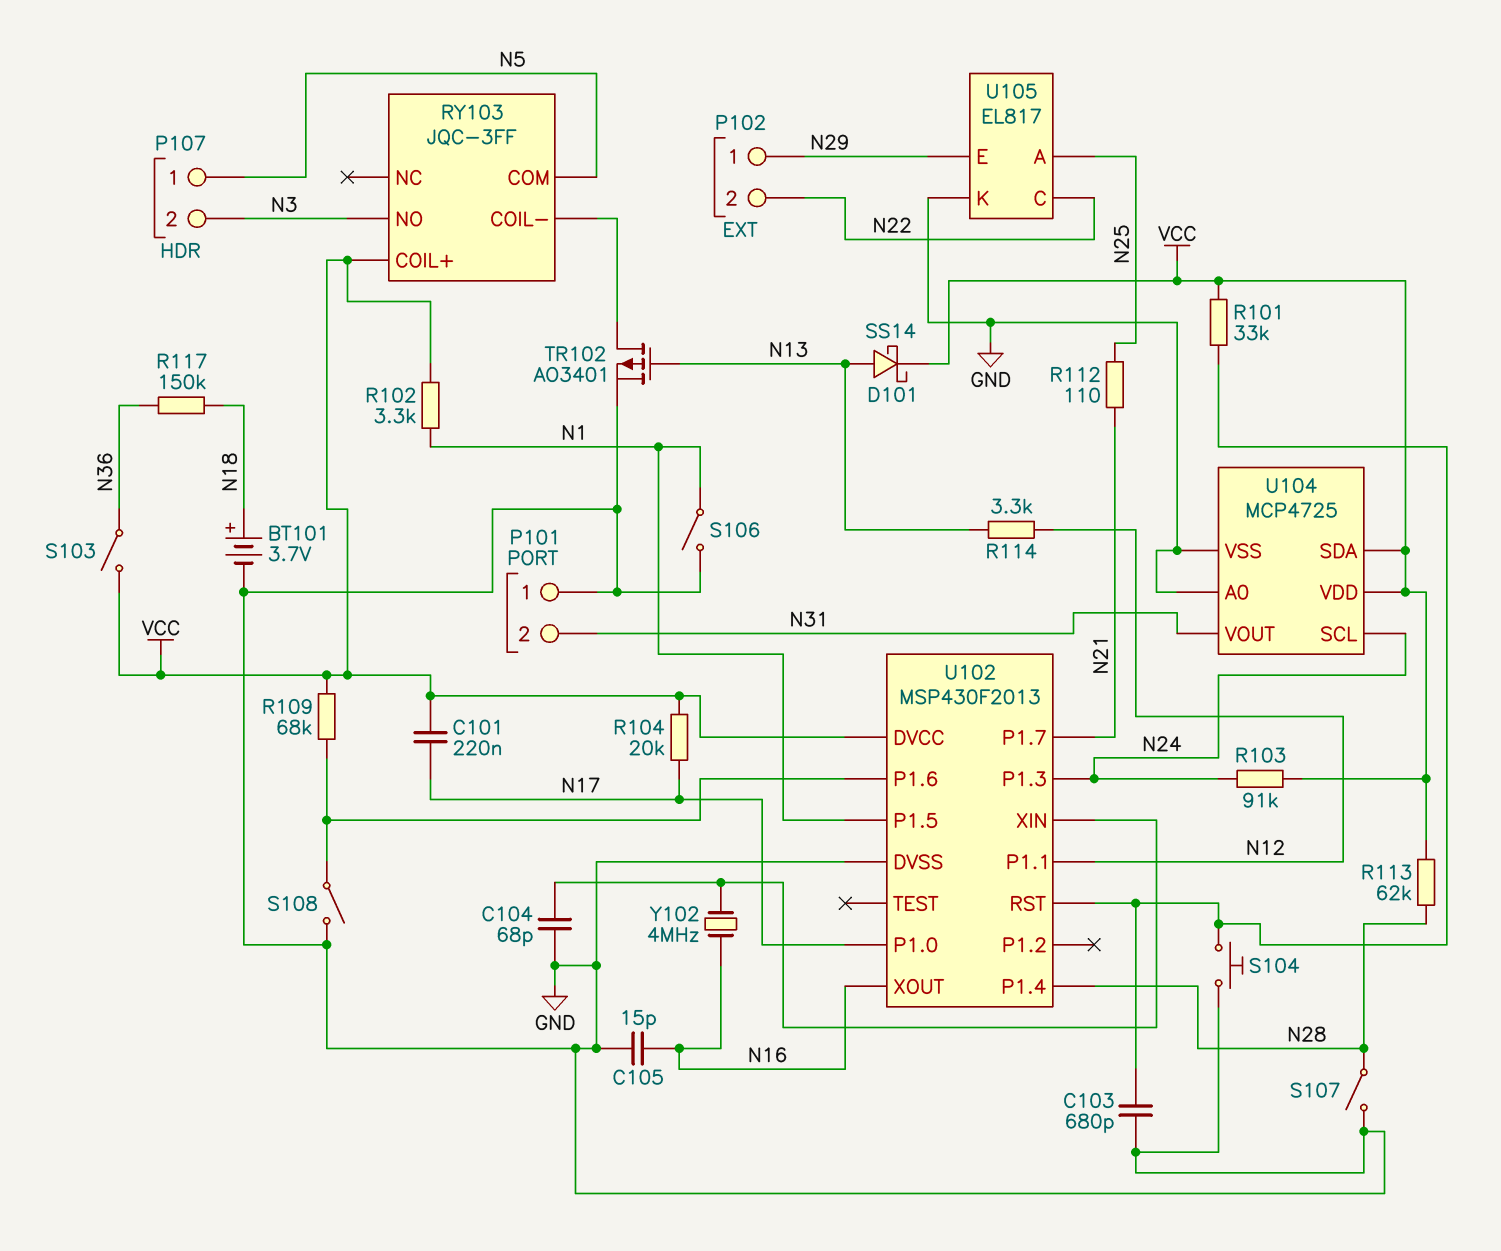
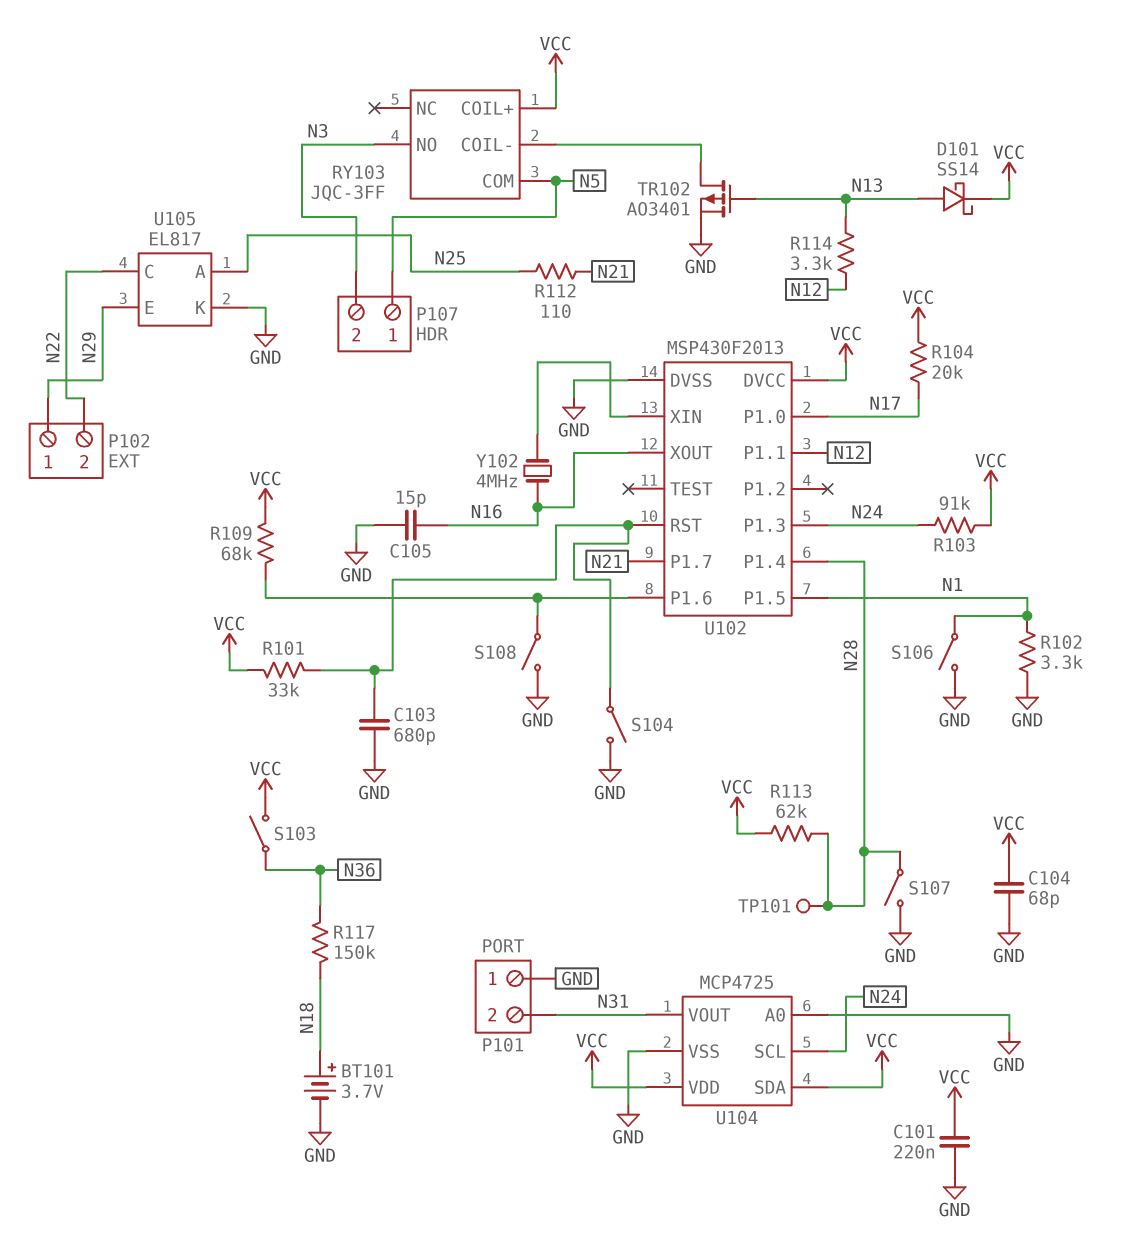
C101: 220nF (N17, VCC) -> 220nF (GND, VCC)
C104: 68pF (GND, U102/XIN) -> 68pF (GND, VCC)
R102: 3.3k (N1, VCC) -> 3.3k (GND, N1)
S104: button (GND, U102/RST) -> switch (GND, U102/RST)
TP101: none -> test point (N28)

